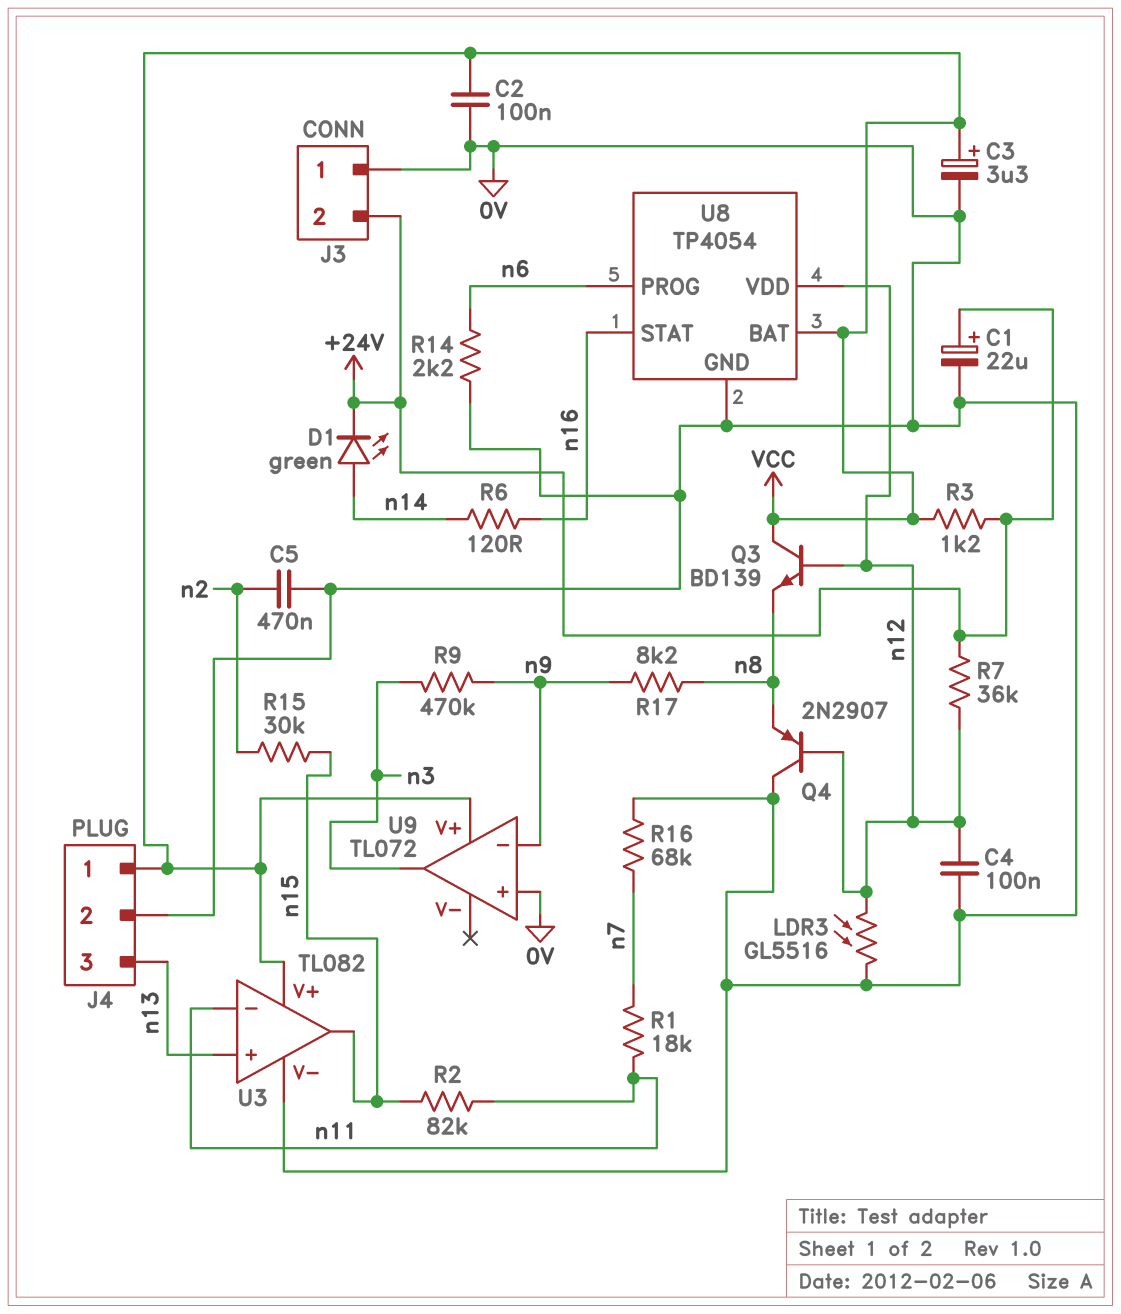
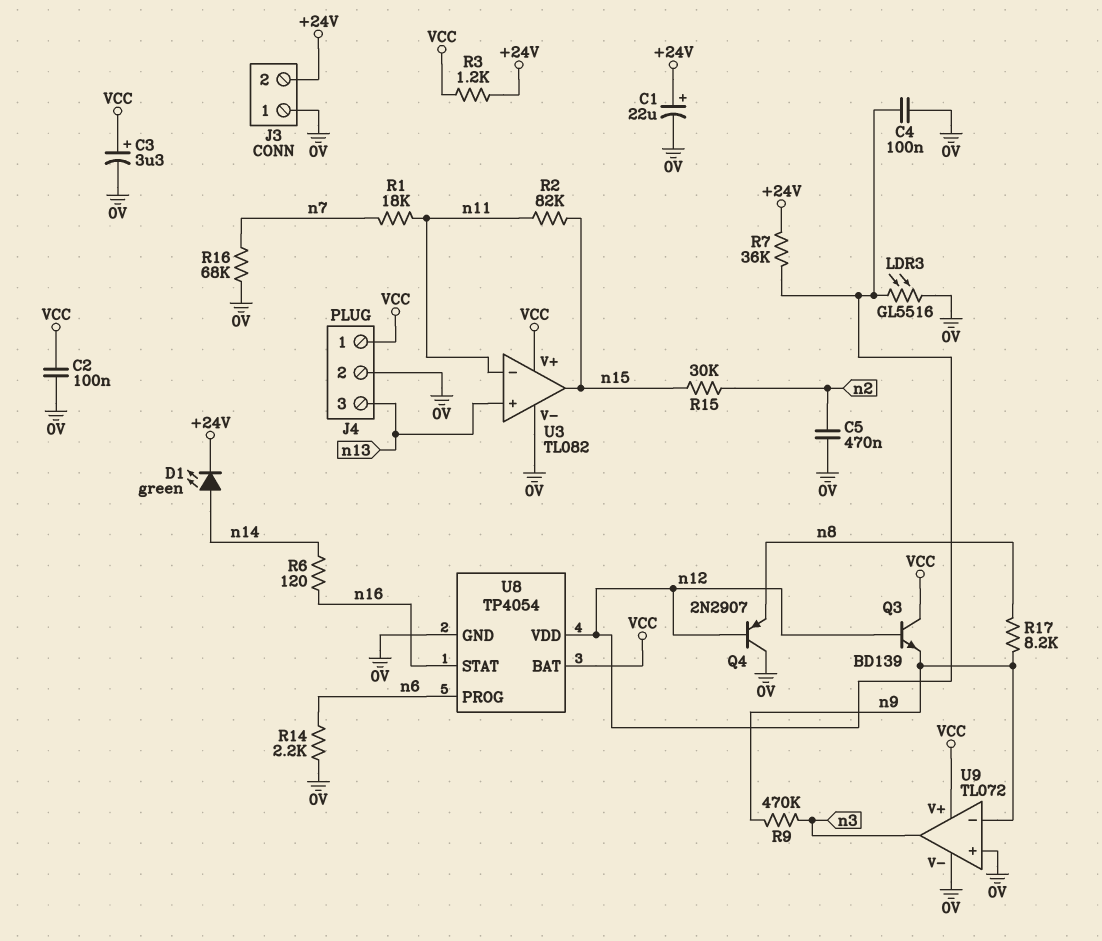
Q3: NPN BD139 (B n12, C VCC, E n8) -> NPN BD139 (B n12, C VCC, E n9)
U9 pin V-: none -> 0V

